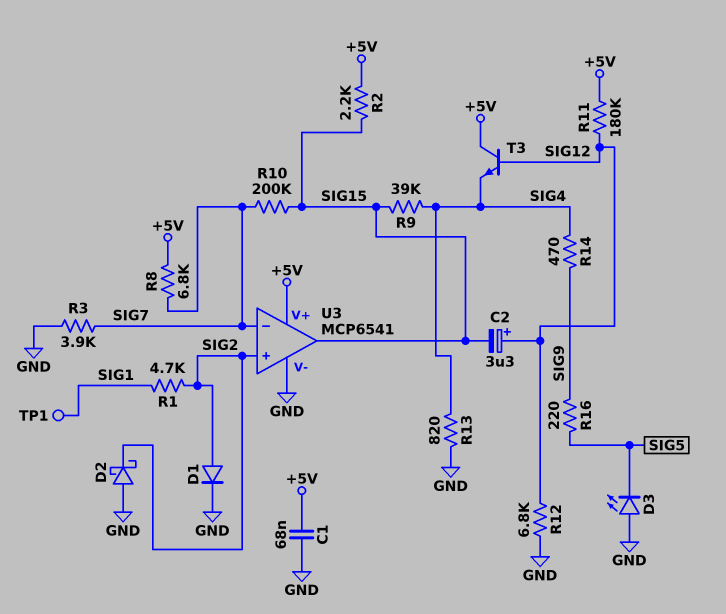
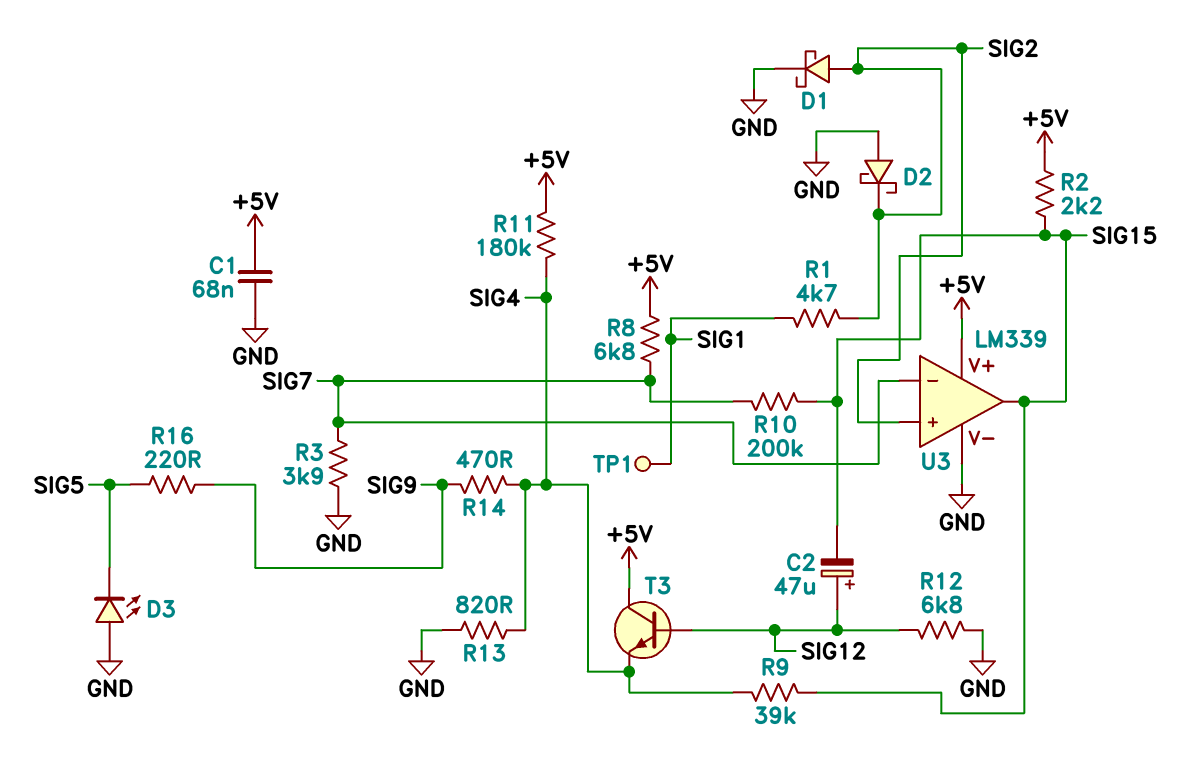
C2: 3.3uF (plus SIG12, minus SIG15) -> 47uF (plus SIG12, minus SIG15)
D1: diode (A SIG2, K GND) -> schottky (A SIG2, K GND)
R11: 180k (+5V, SIG12) -> 180k (+5V, SIG4)
U3: MCP6541 -> LM339

